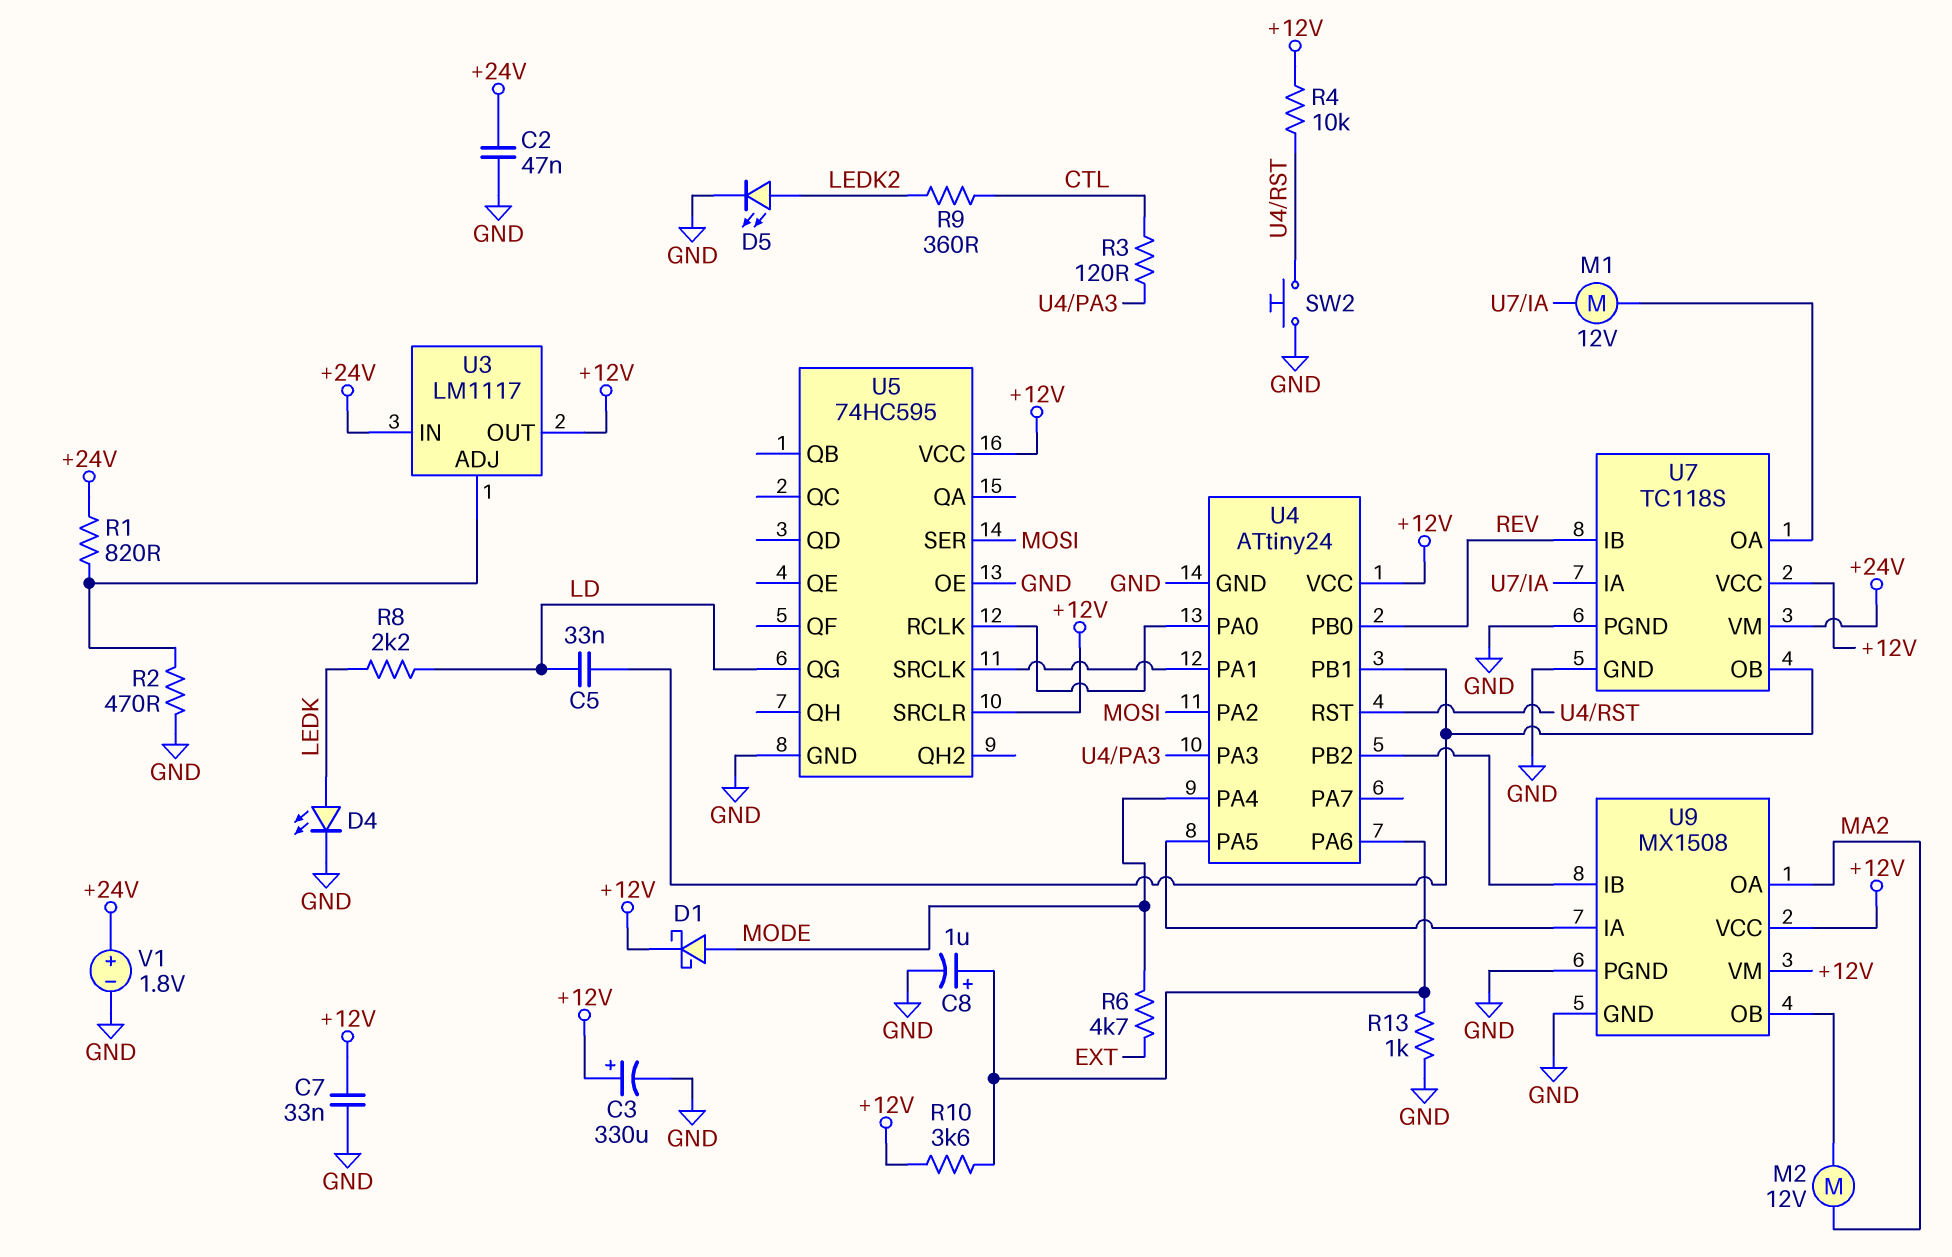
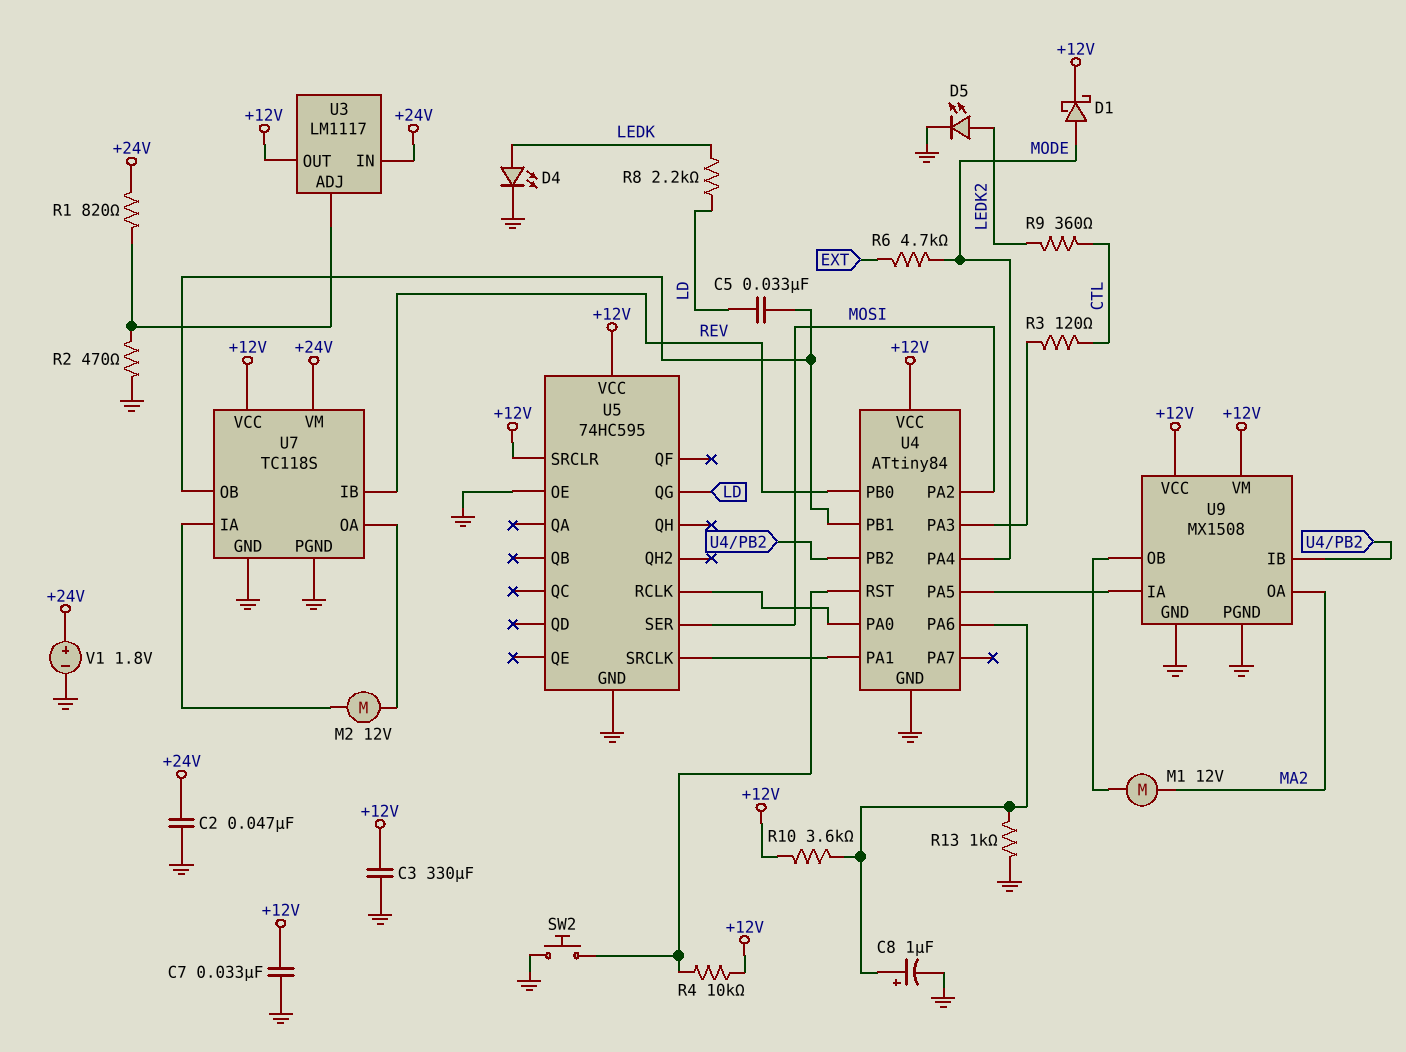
C3: 330uF (plus +12V, minus GND) -> 330uF (+12V, GND)
M1: motor 12V (U7/IA, U7/OA) -> motor 12V (MA2, U9/OB)
M2: motor 12V (MA2, U9/OB) -> motor 12V (U7/IA, U7/OA)
U4: ATtiny24 -> ATtiny84

